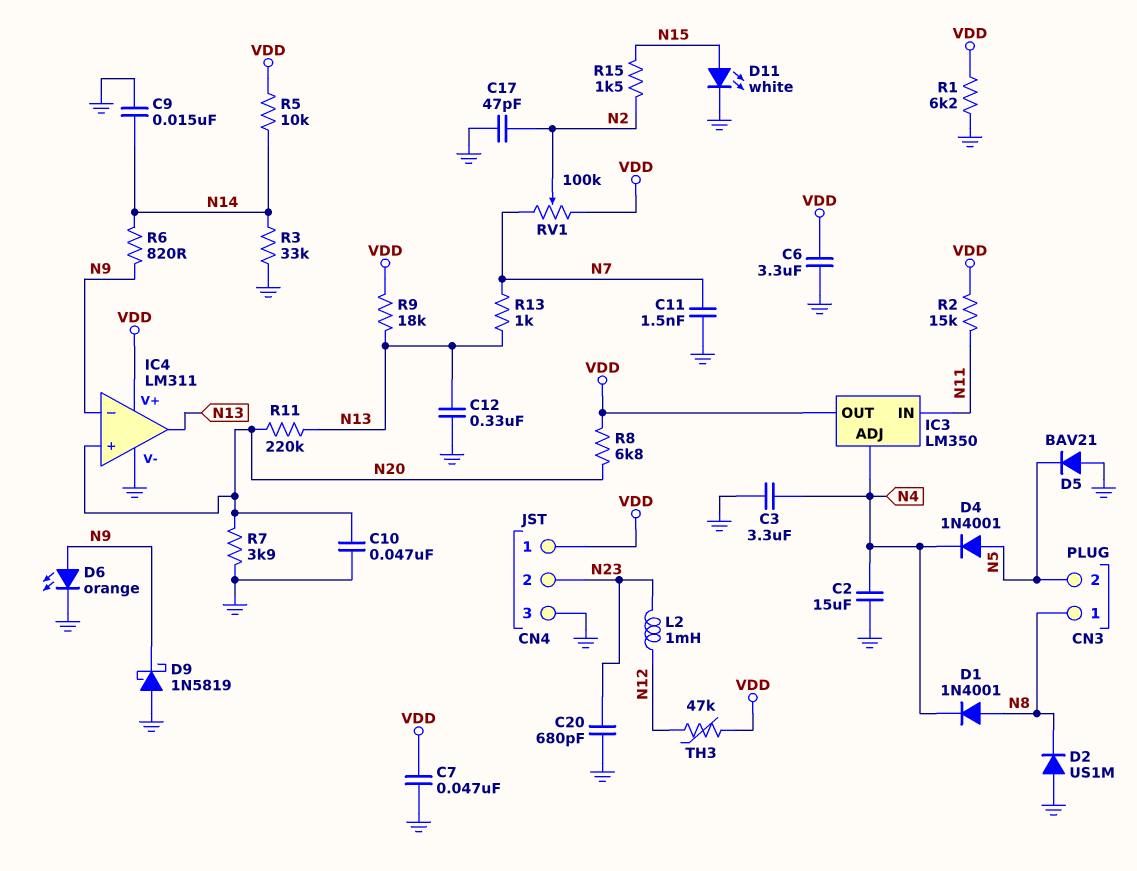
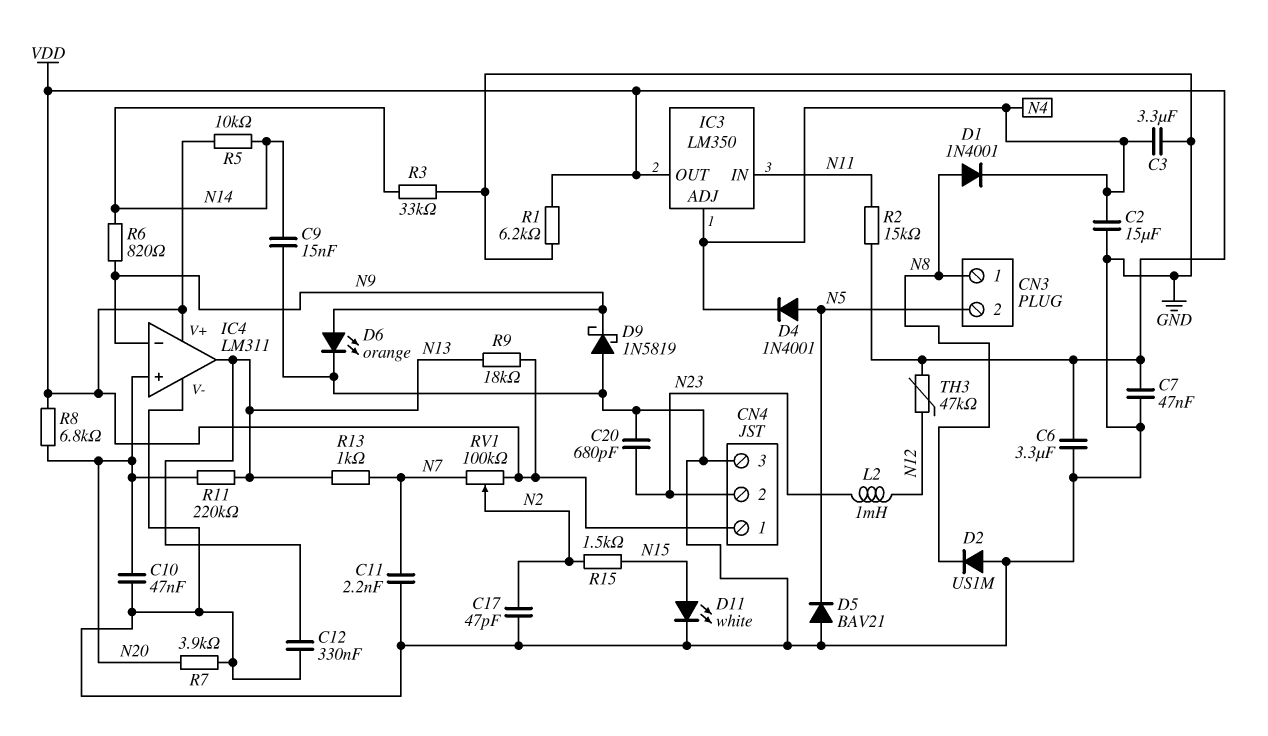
C11: 1.5nF (GND, N7) -> 2.2nF (GND, N7)

